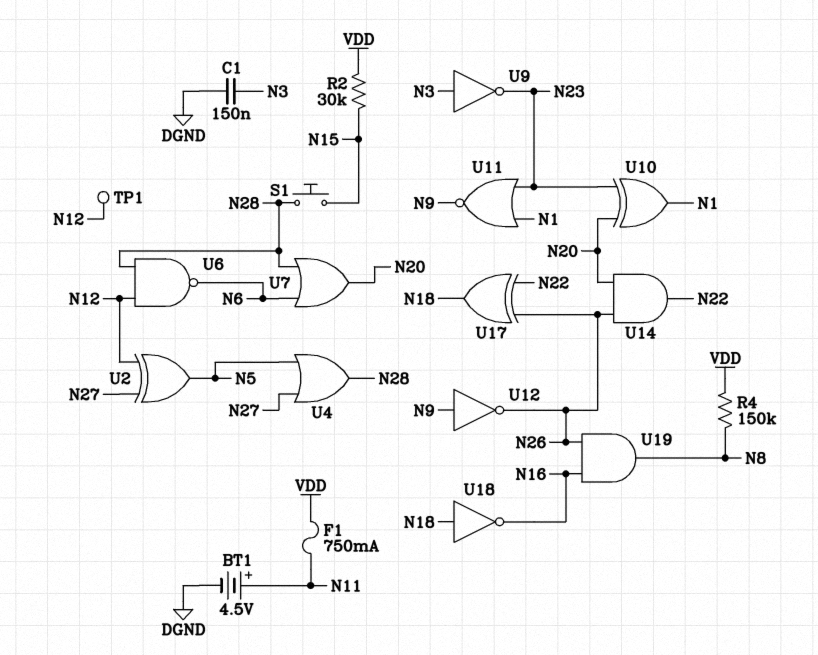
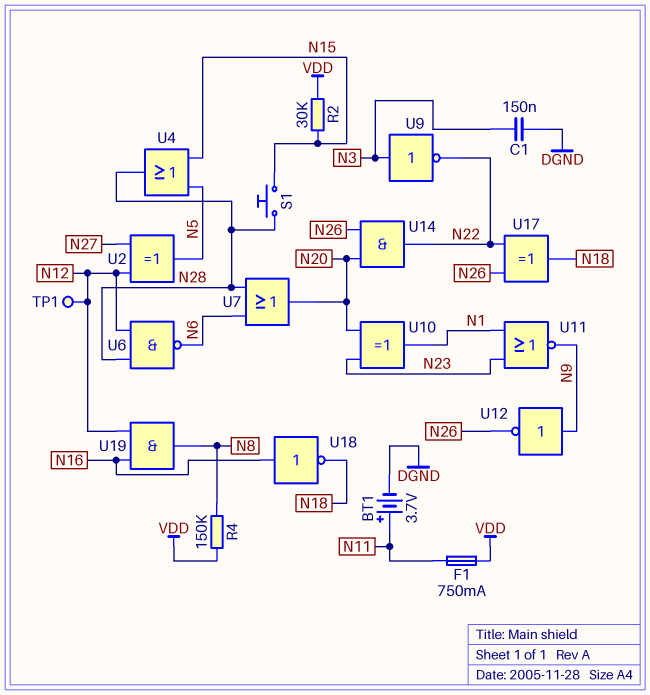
BT1: 4.5V (plus N11, minus DGND) -> 3.7V (plus N11, minus DGND)
U4: OR (in N5, in N27, out N28) -> OR (in N5, in N15, out N28)
U9: NOT (in N3, out N23) -> NOT (in N3, out N22)
U18: NOT (in N18, out N16) -> NOT (in N16, out N18)
U19: AND (in N16, in N26, out N8) -> AND (in N12, in N16, out N8)

